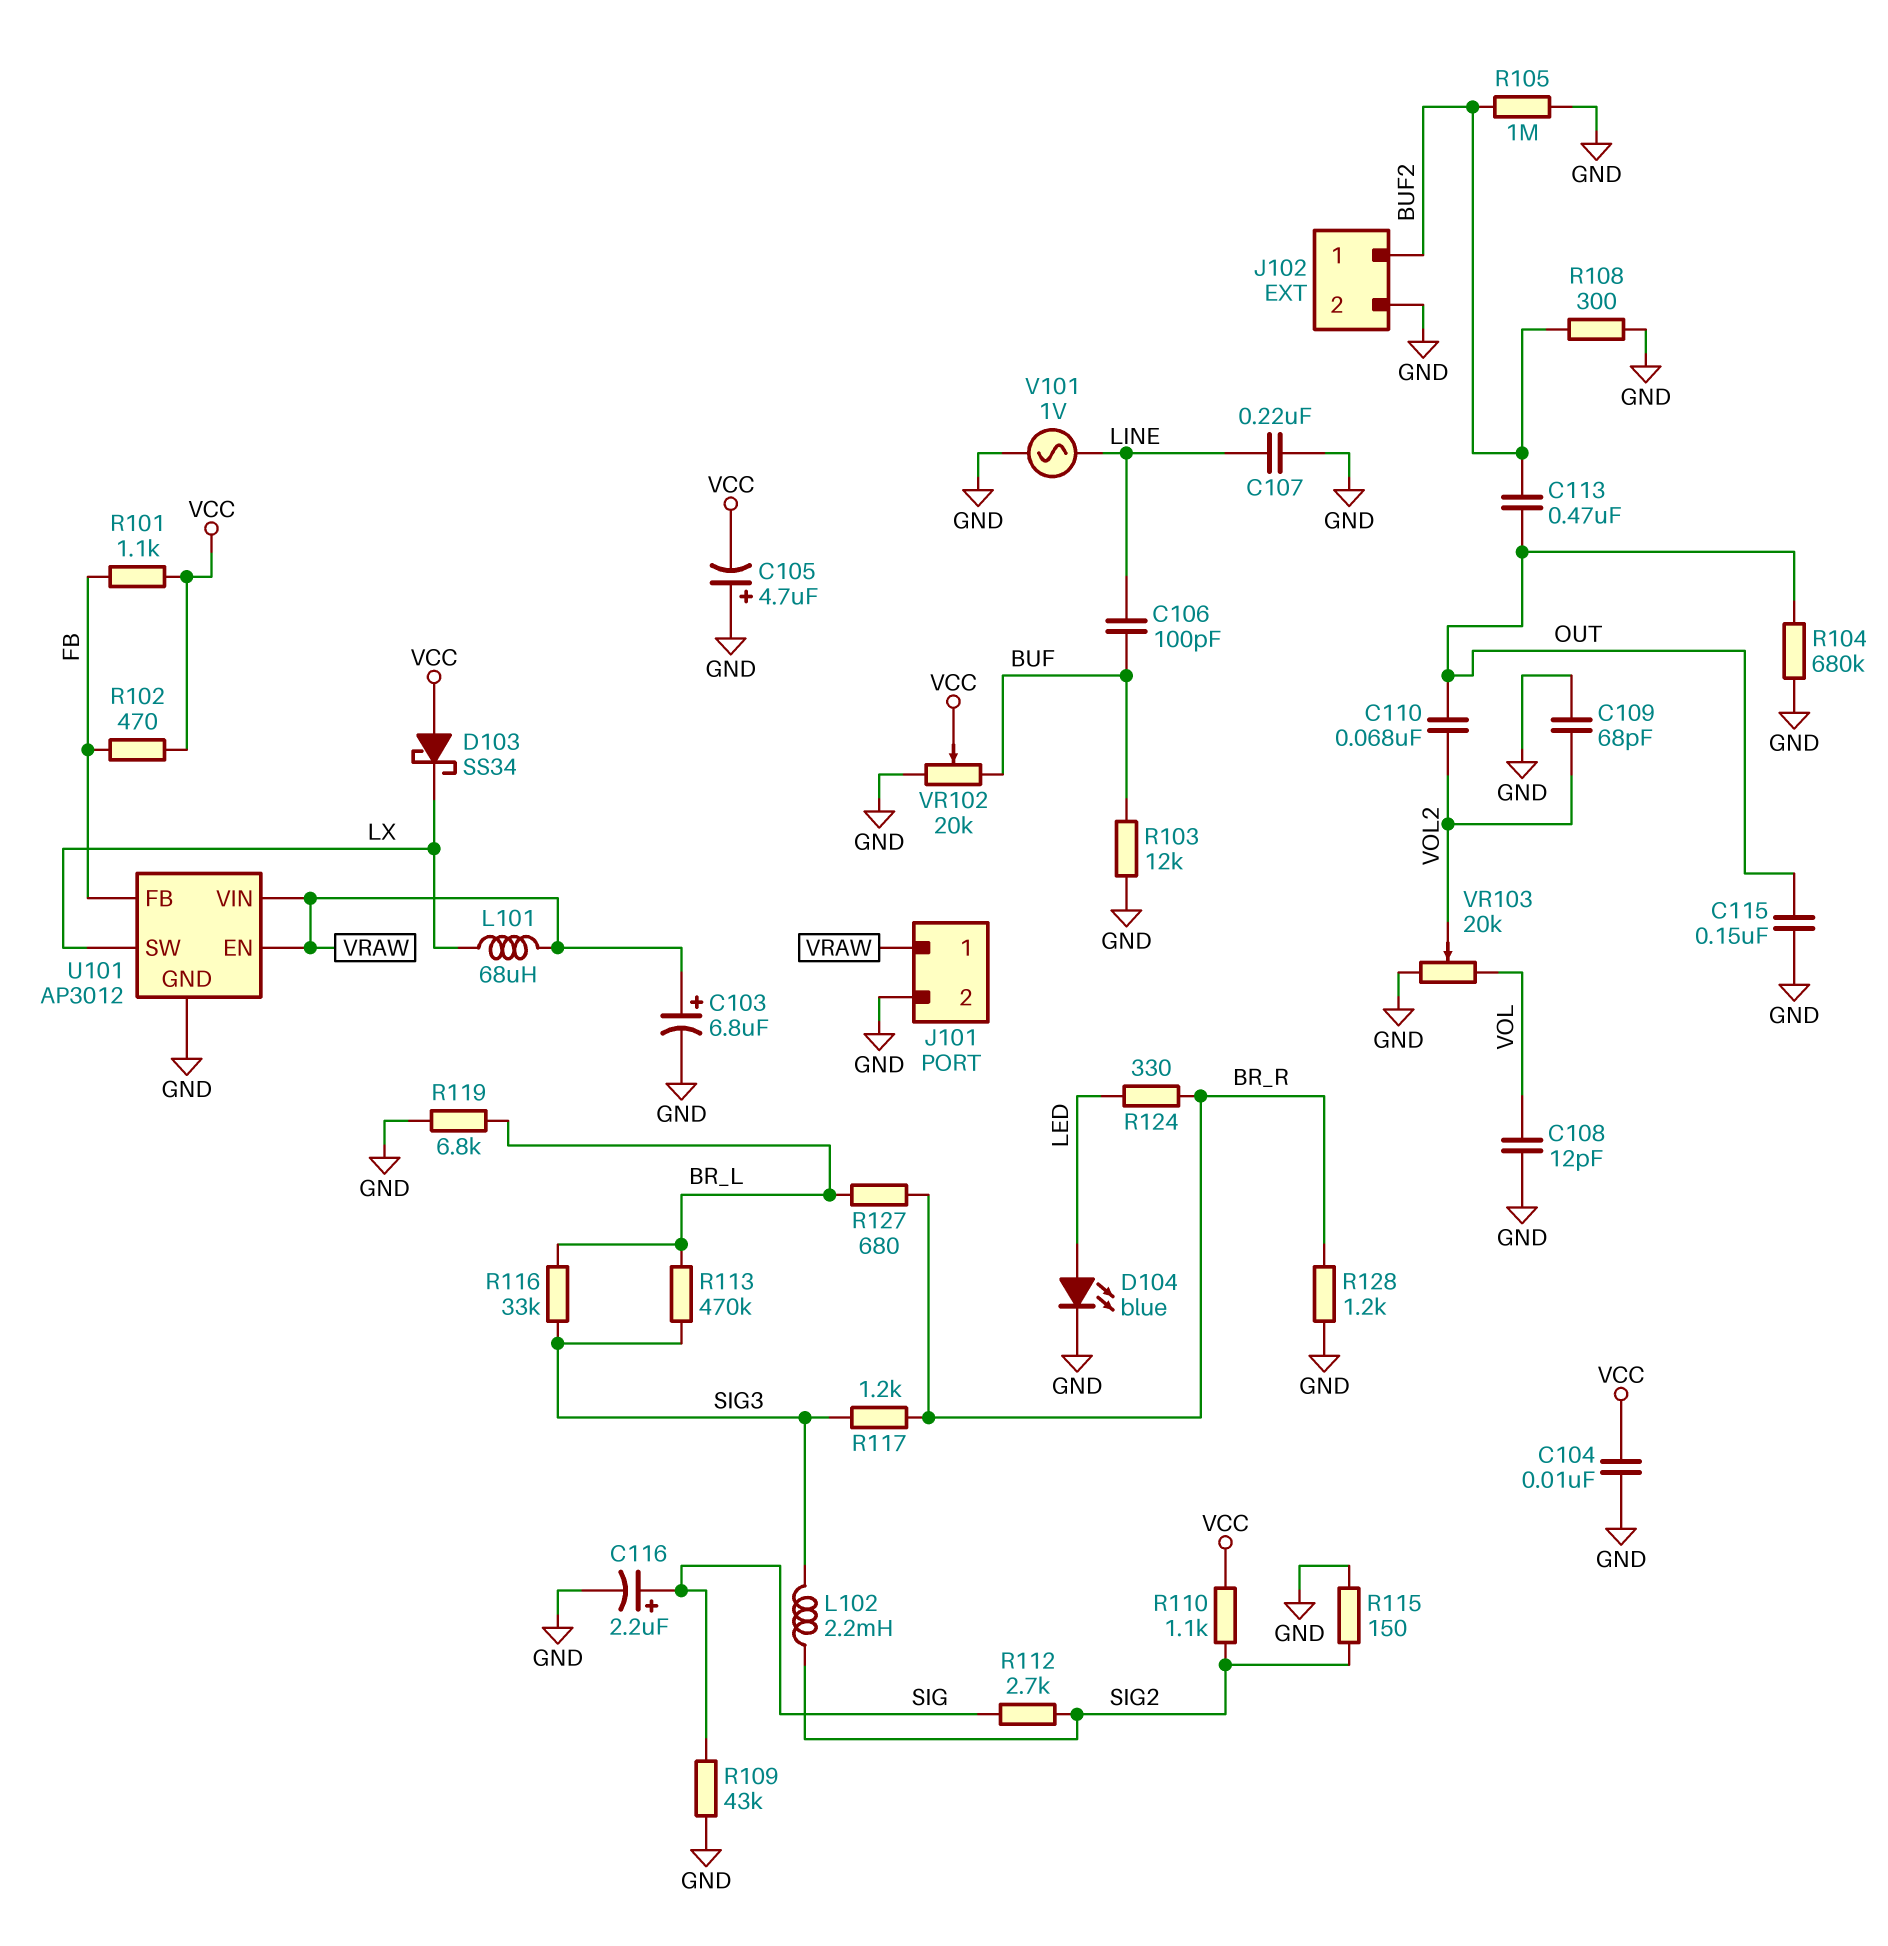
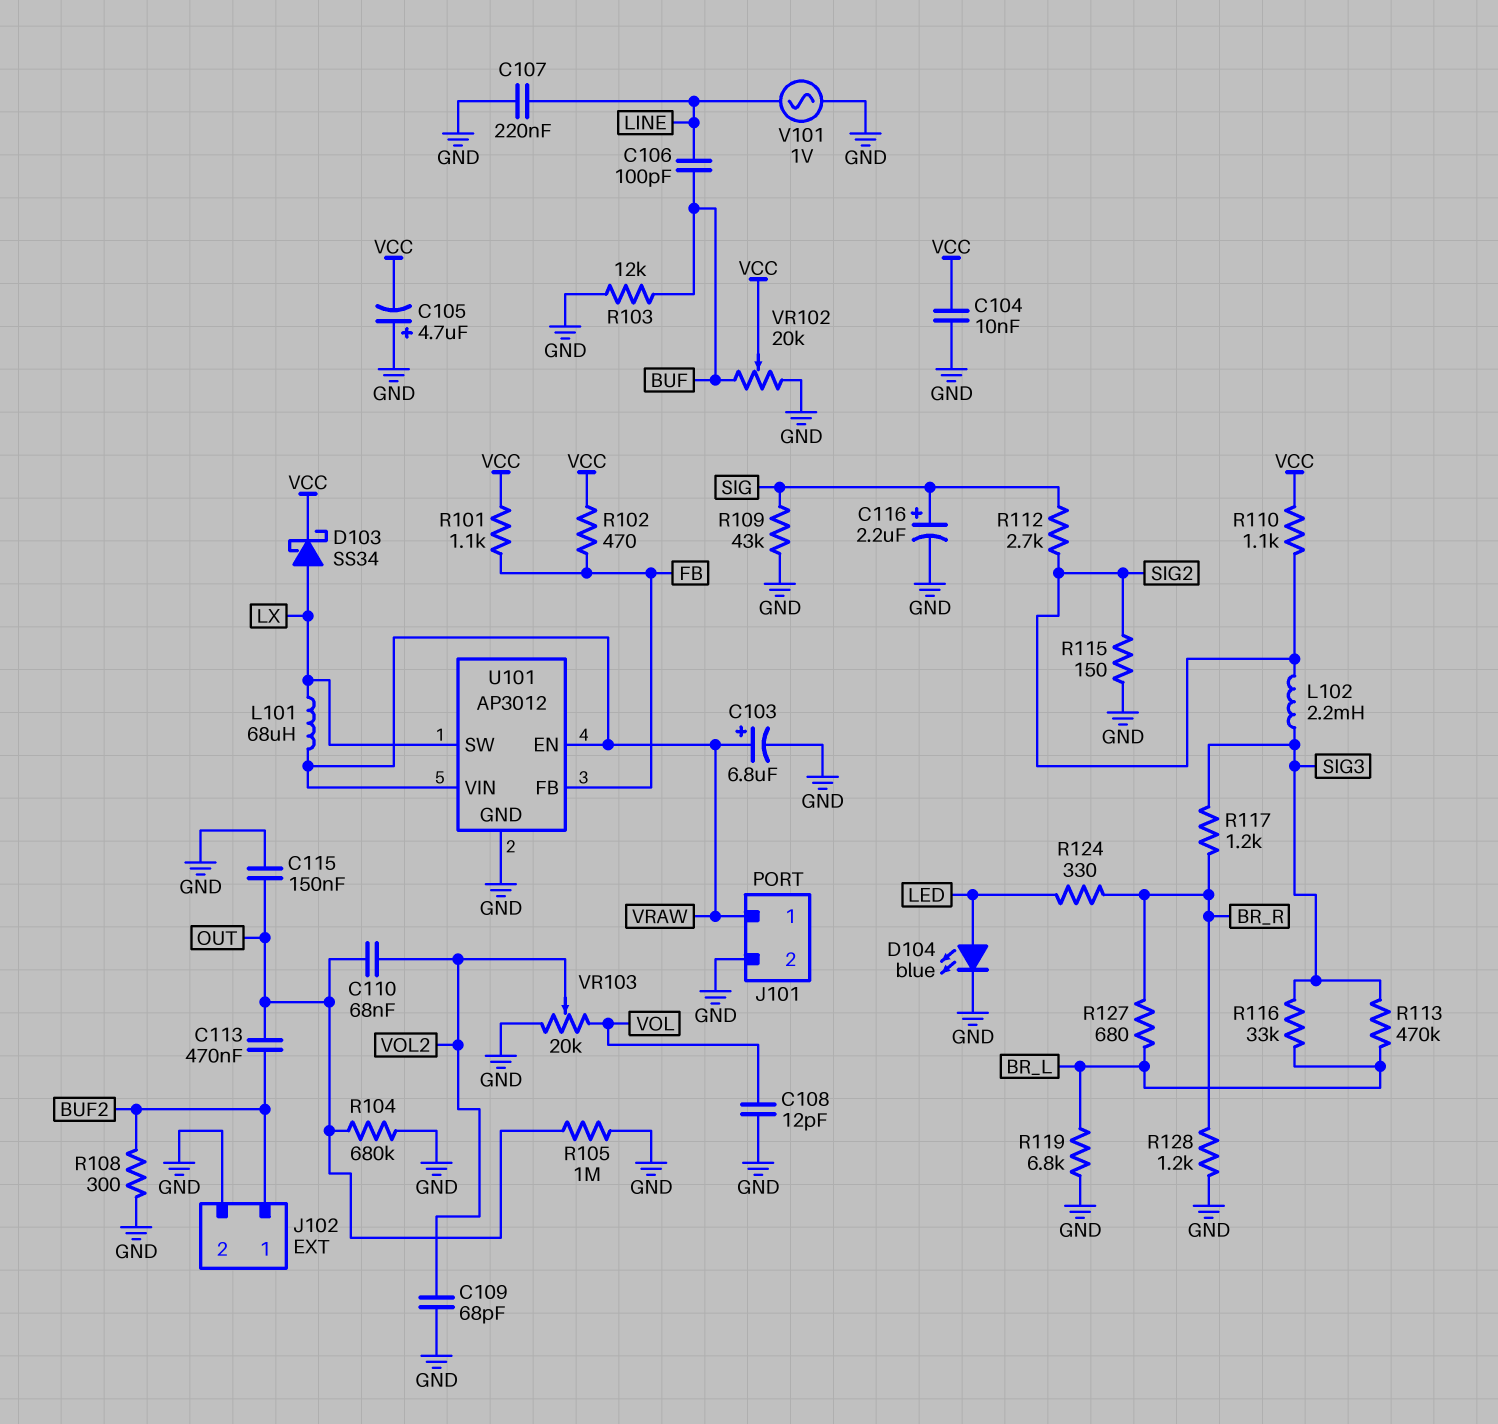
D103: schottky SS34 (A VCC, K LX) -> schottky SS34 (A LX, K VCC)
R105: 1M (BUF2, GND) -> 1M (GND, OUT)

